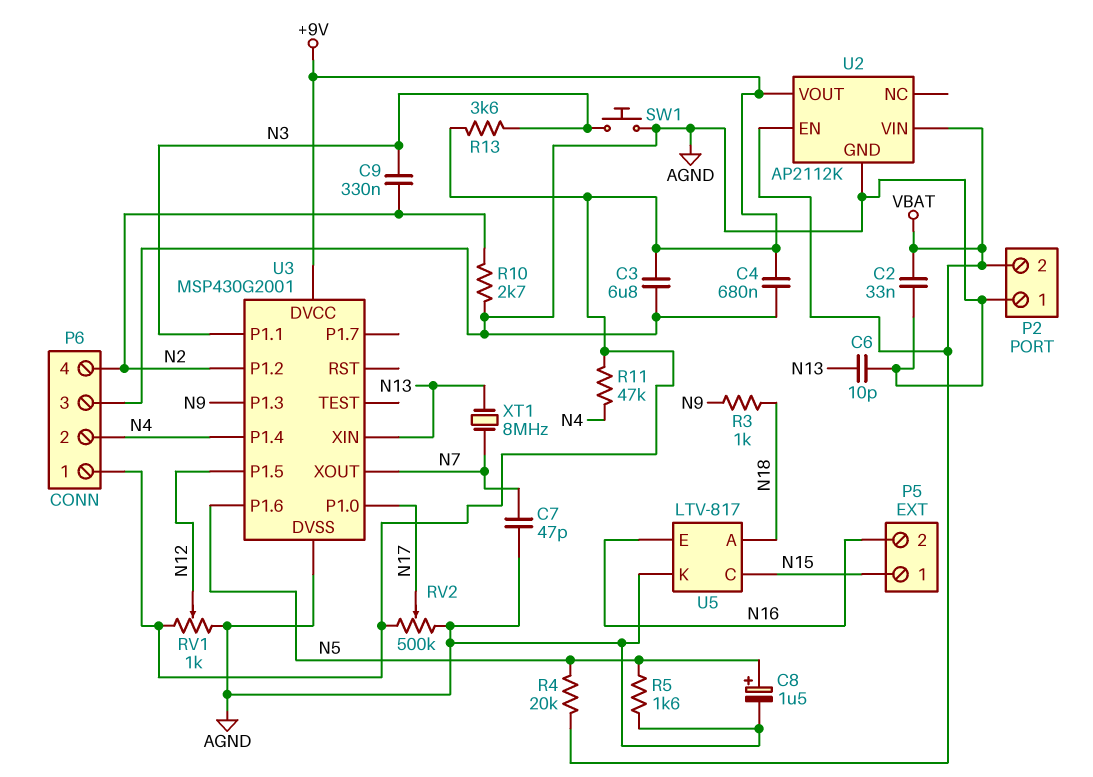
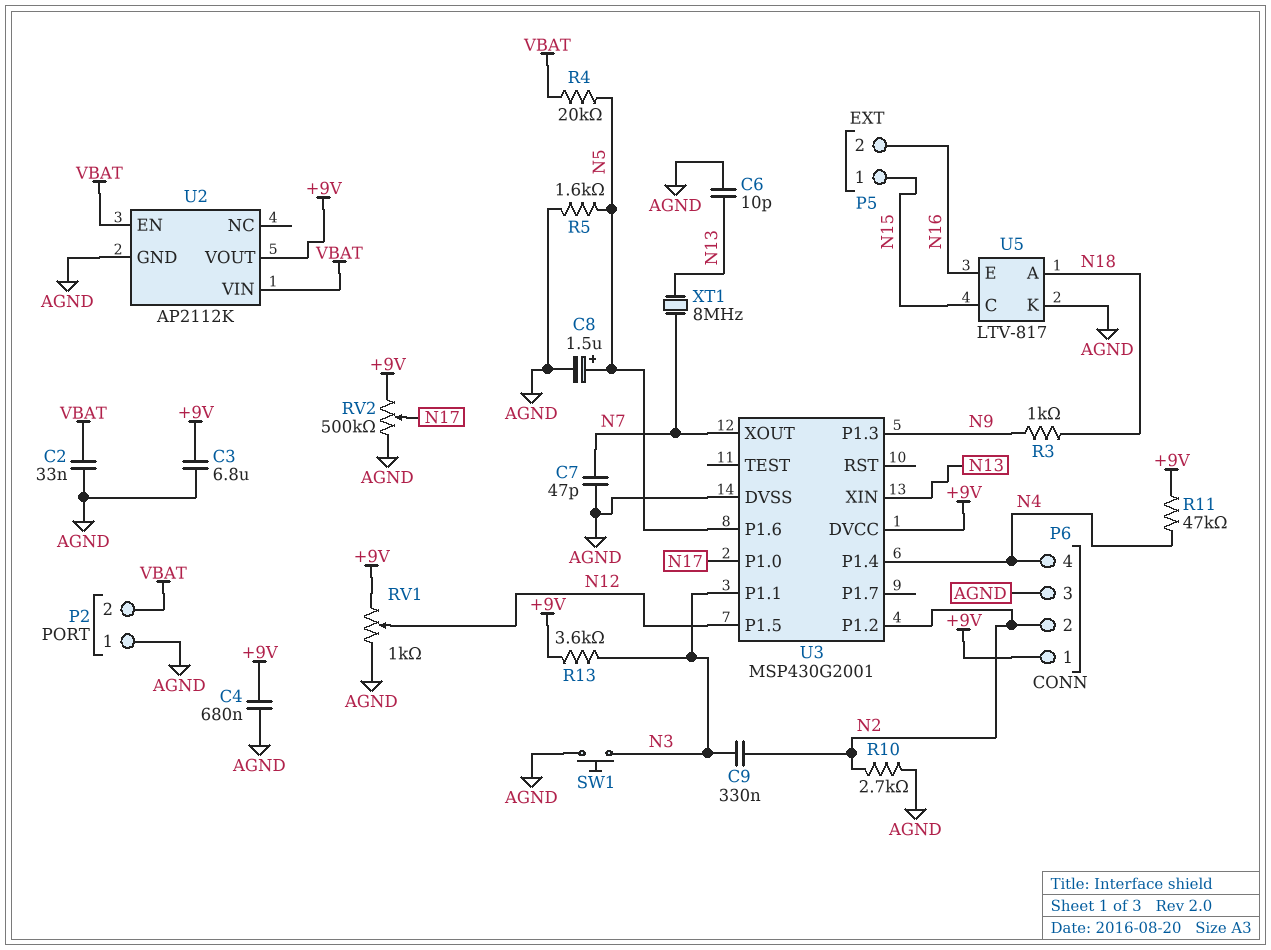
P6 pin 2: N4 -> N2
P6 pin 4: N2 -> N4

